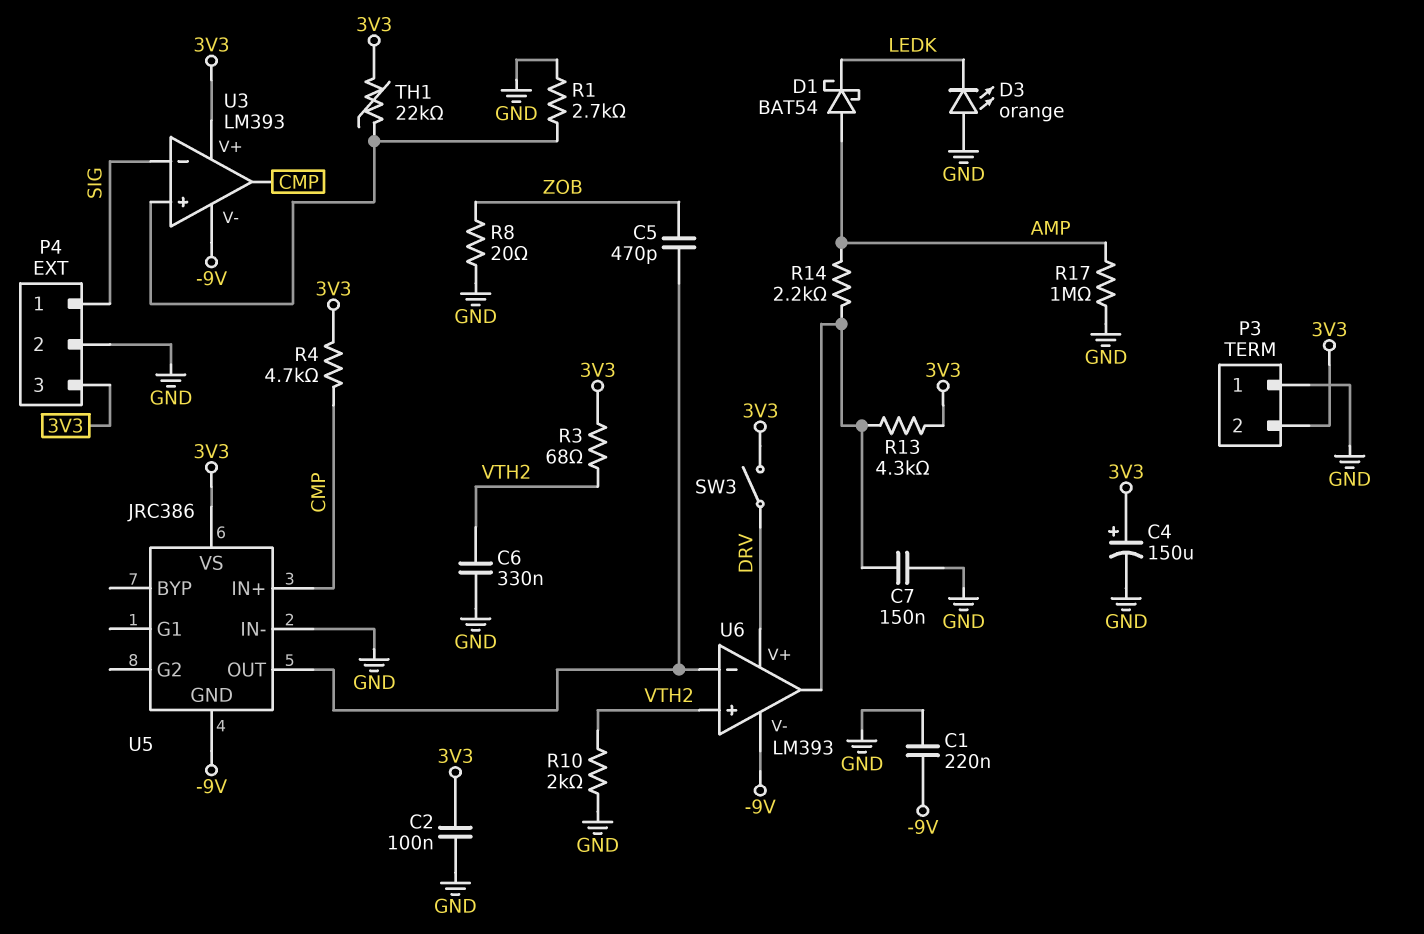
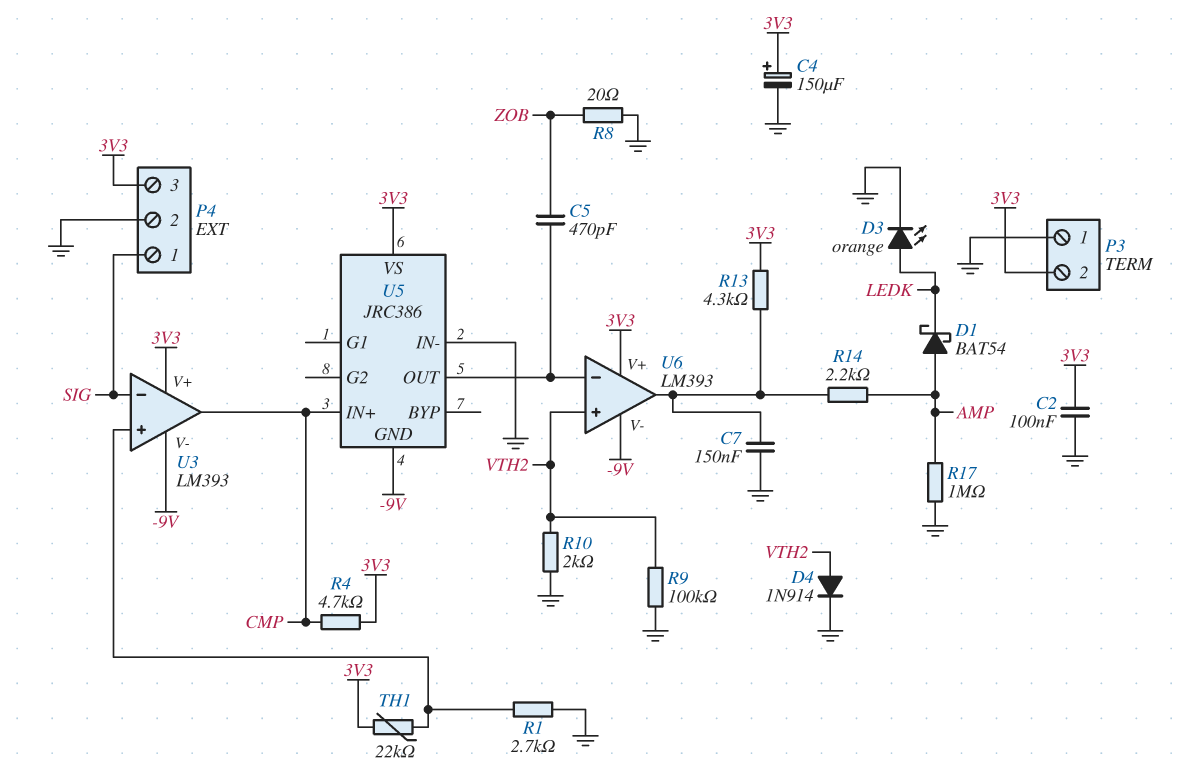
C1: 220nF (-9V, GND) -> none
C6: 330nF (GND, VTH2) -> none
D3: LED orange (A GND, K LEDK) -> LED orange (A LEDK, K GND)
D4: none -> diode 1N914 (A VTH2, K GND)
R3: 68 (3V3, VTH2) -> none
R9: none -> 100k (GND, VTH2)
SW3: switch (3V3, DRV) -> none
U6 pin V+: DRV -> 3V3

